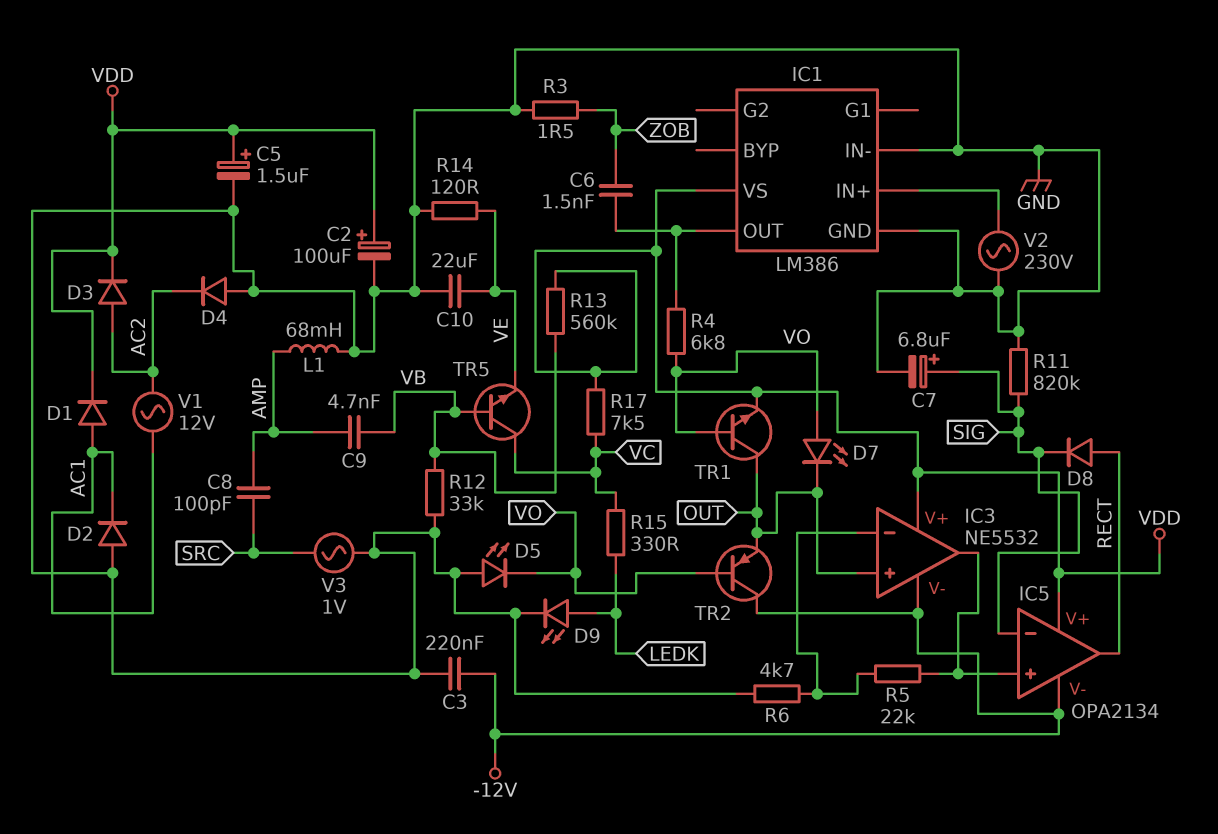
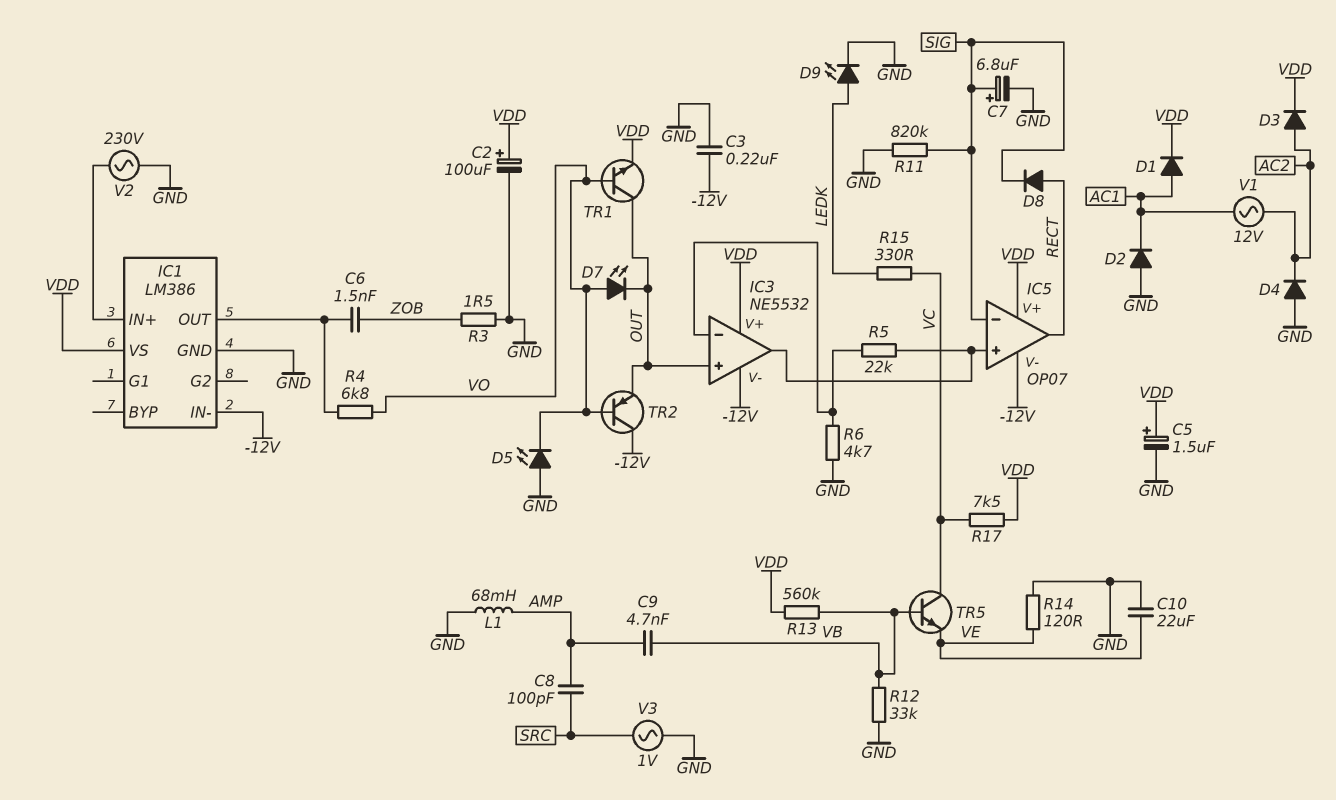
IC1 pin IN-: GND -> -12V
IC5: OPA2134 -> OP07

